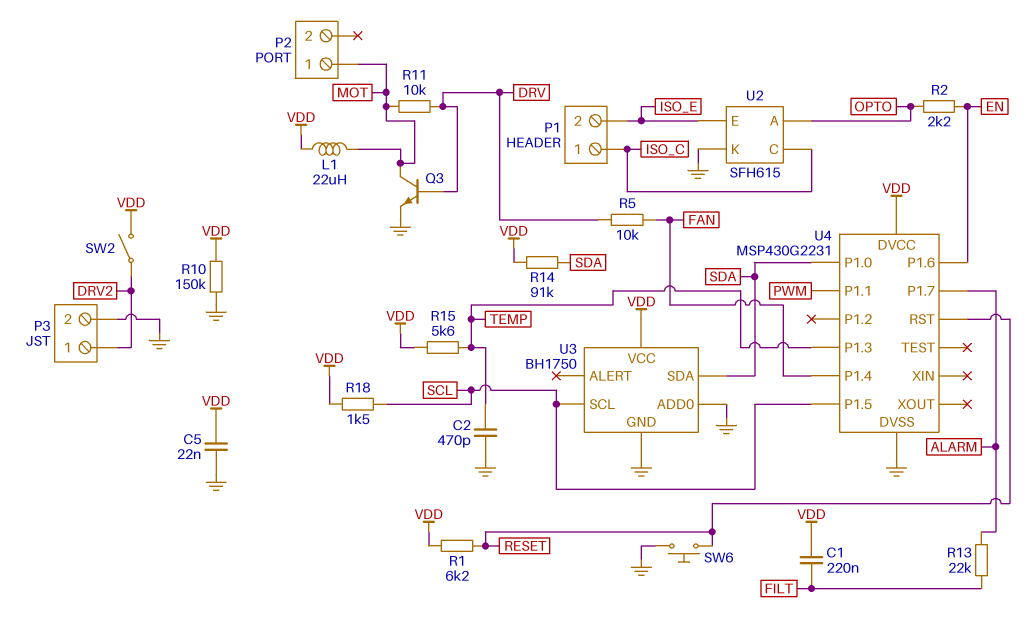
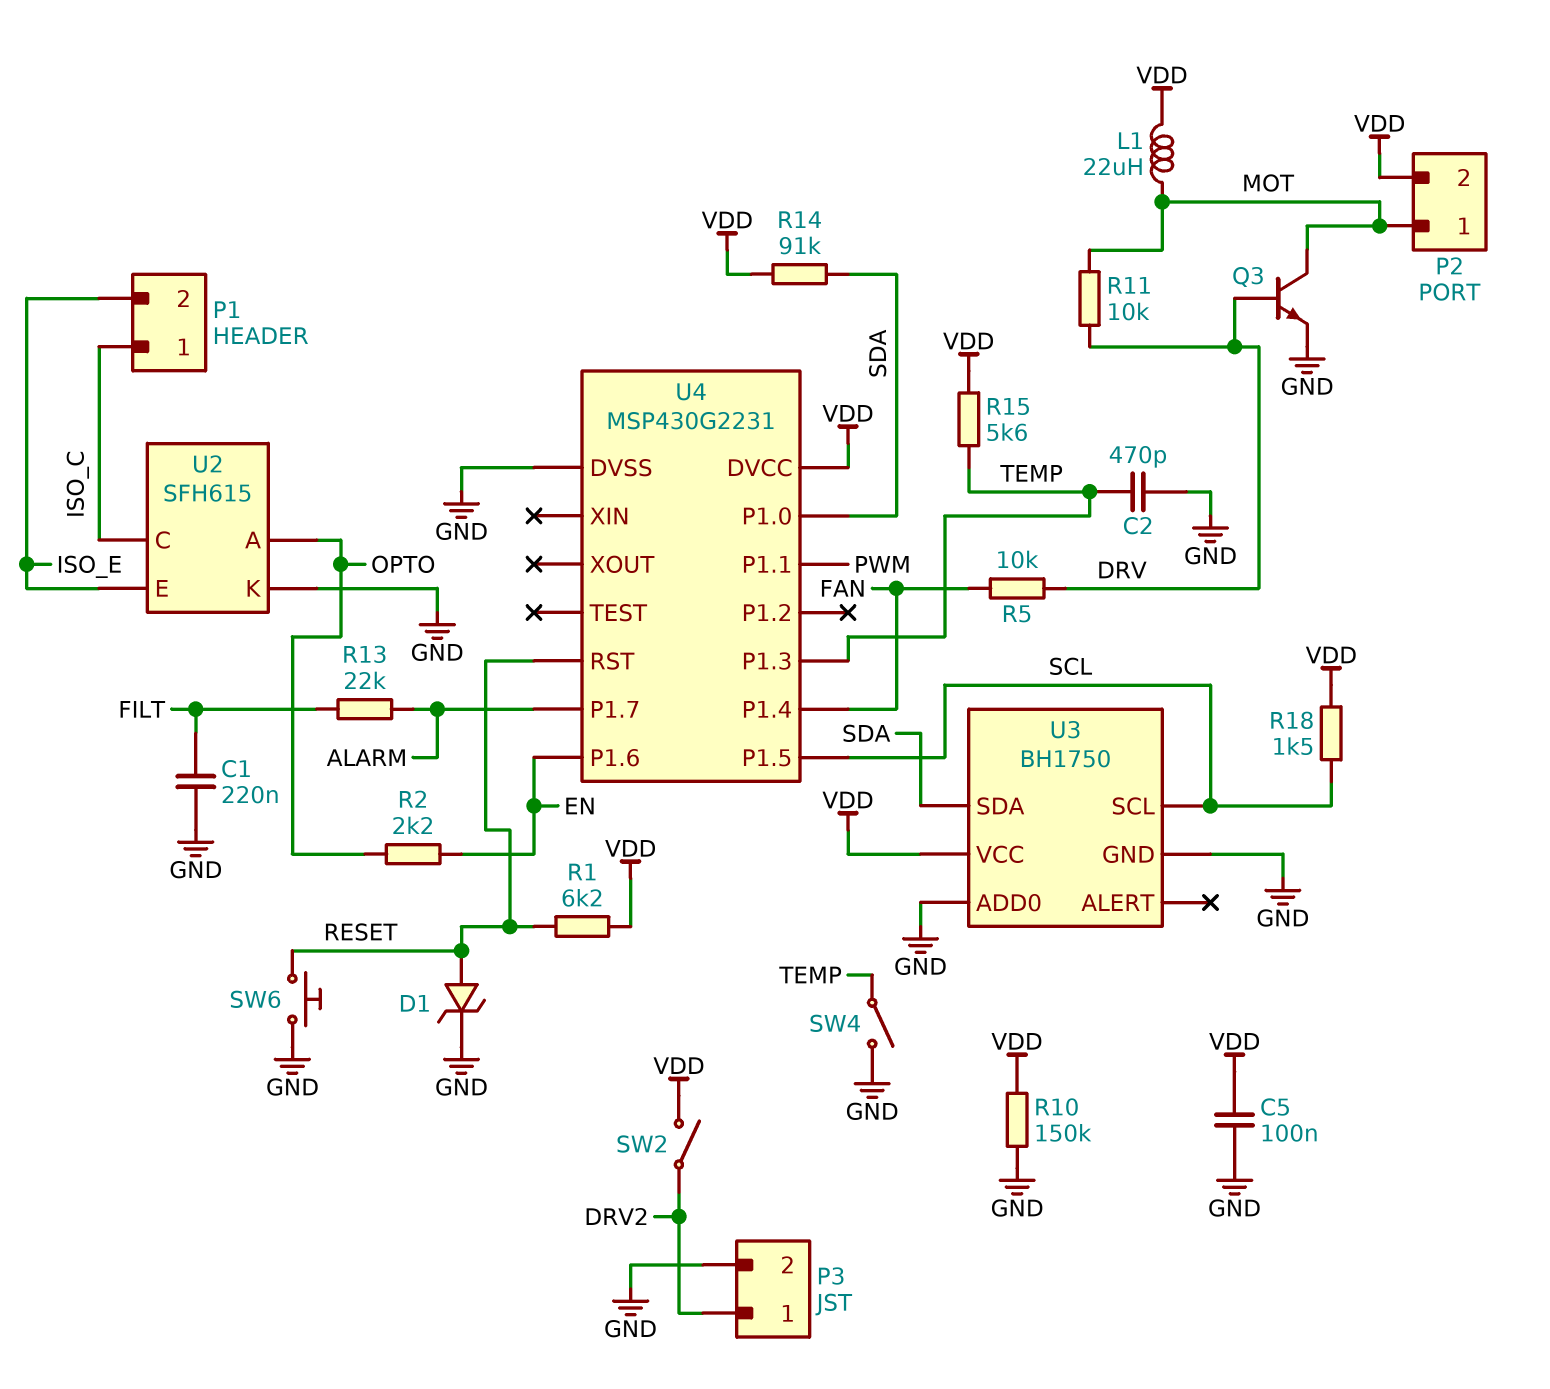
C1: 220nF (FILT, VDD) -> 220nF (FILT, GND)
C5: 22nF (GND, VDD) -> 100nF (GND, VDD)
D1: none -> zener (A RESET, K GND)
P2 pin 2: none -> VDD
SW4: none -> switch (GND, TEMP)

